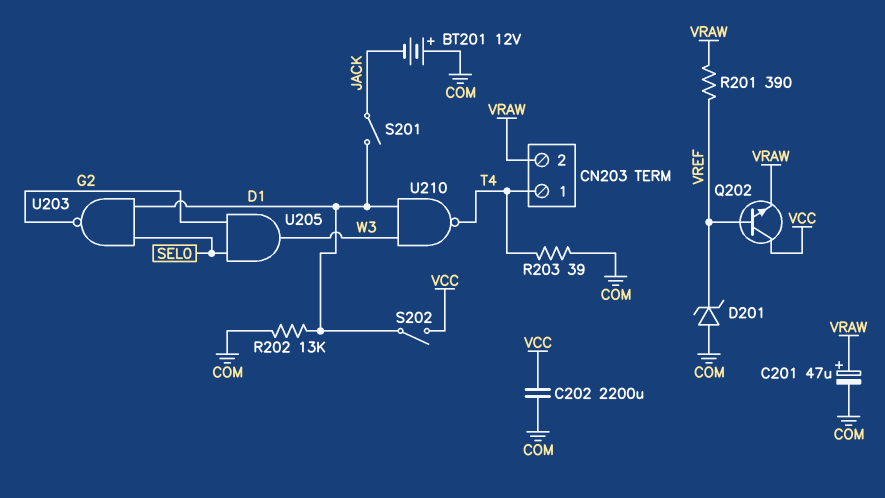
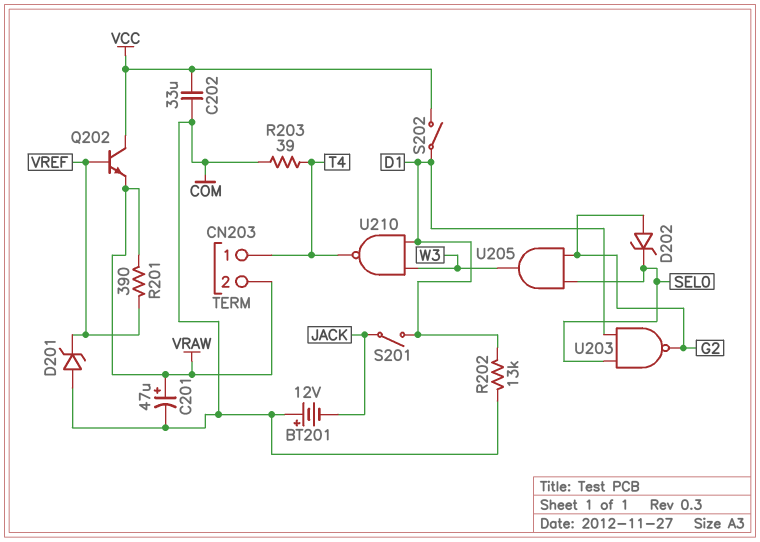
C202: 2200uF (COM, VCC) -> 33uF (COM, VCC)
D202: none -> zener (A G2, K SEL0)

